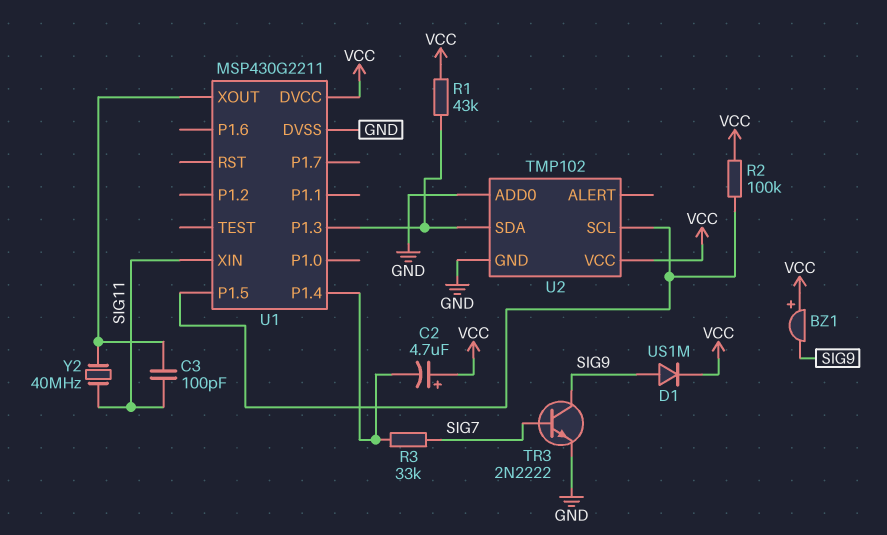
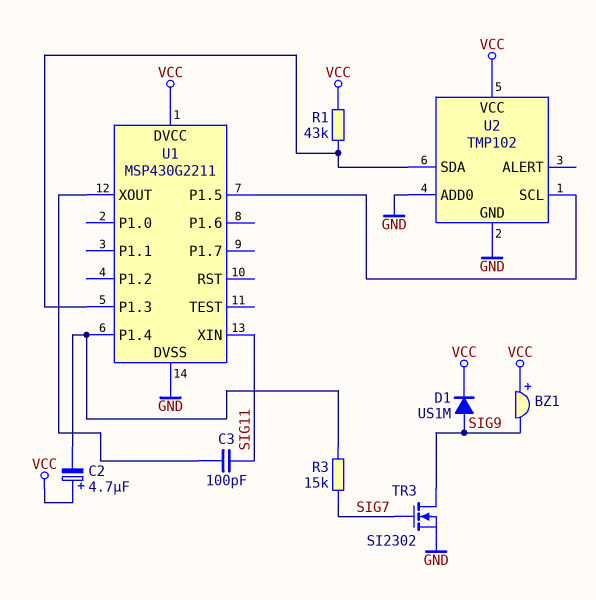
R2: 100k (U1/P1.5, VCC) -> none
R3: 33k (SIG7, U1/P1.4) -> 15k (SIG7, U1/P1.4)
TR3: NPN 2N2222 (B SIG7, C SIG9, E GND) -> NMOS SI2302 (G SIG7, D SIG9, S GND)
Y2: 40MHz (SIG11, U1/XOUT) -> none

